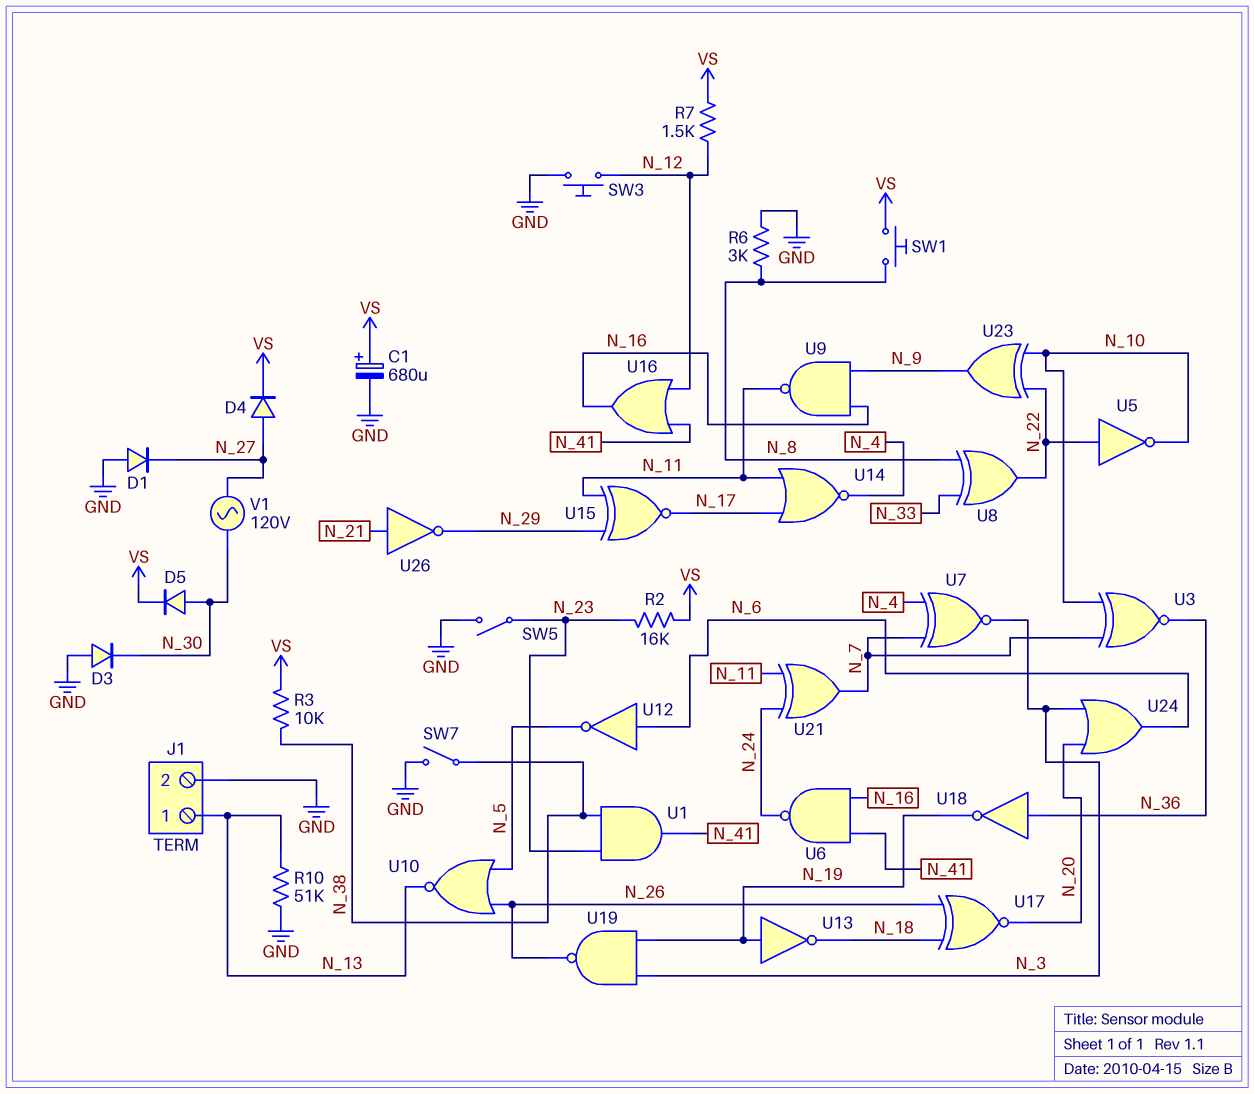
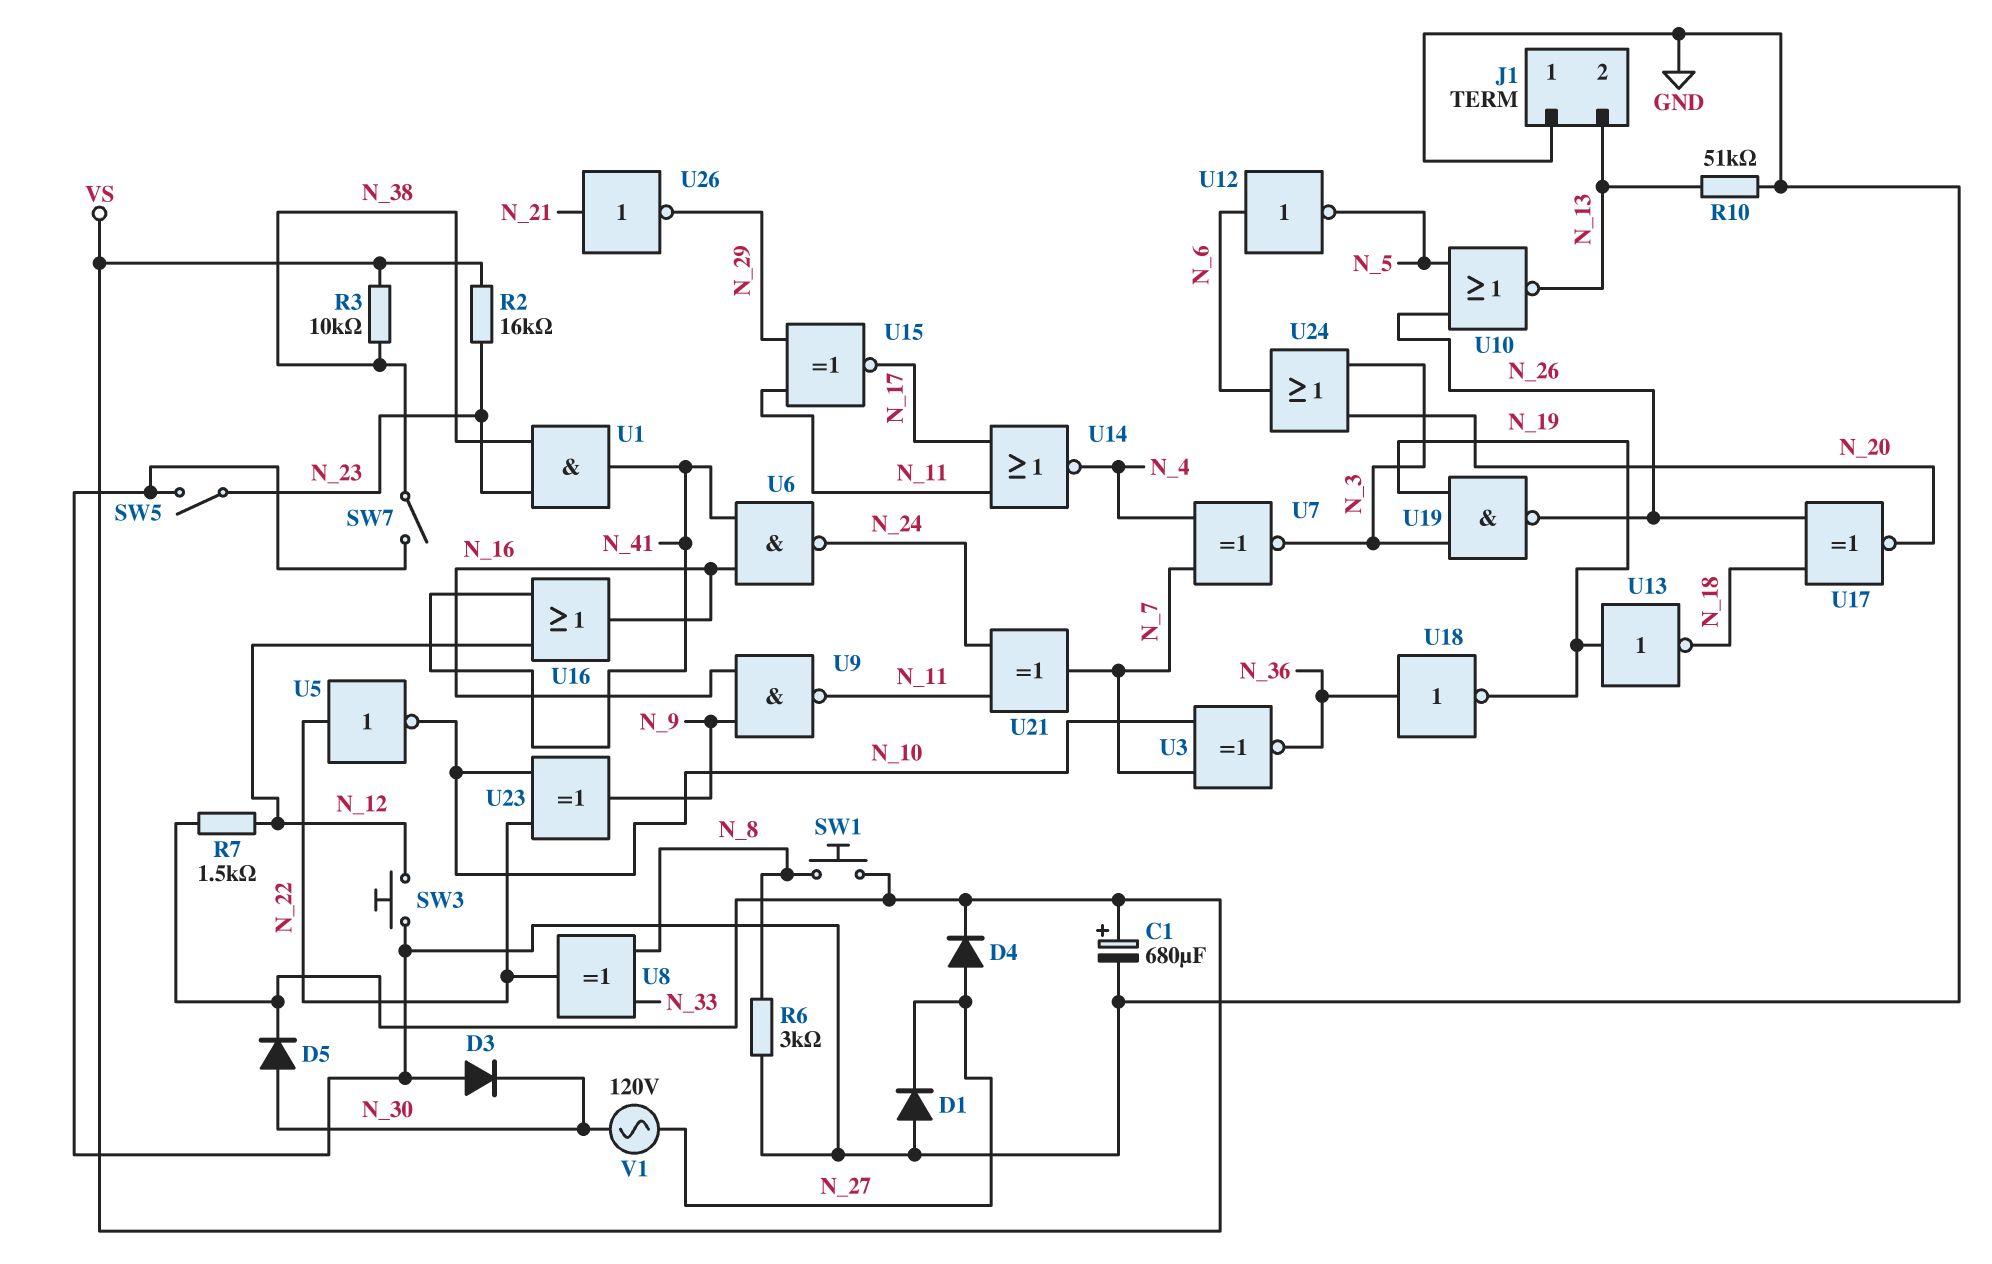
J1 pin 1: N_13 -> GND
J1 pin 2: GND -> N_13

